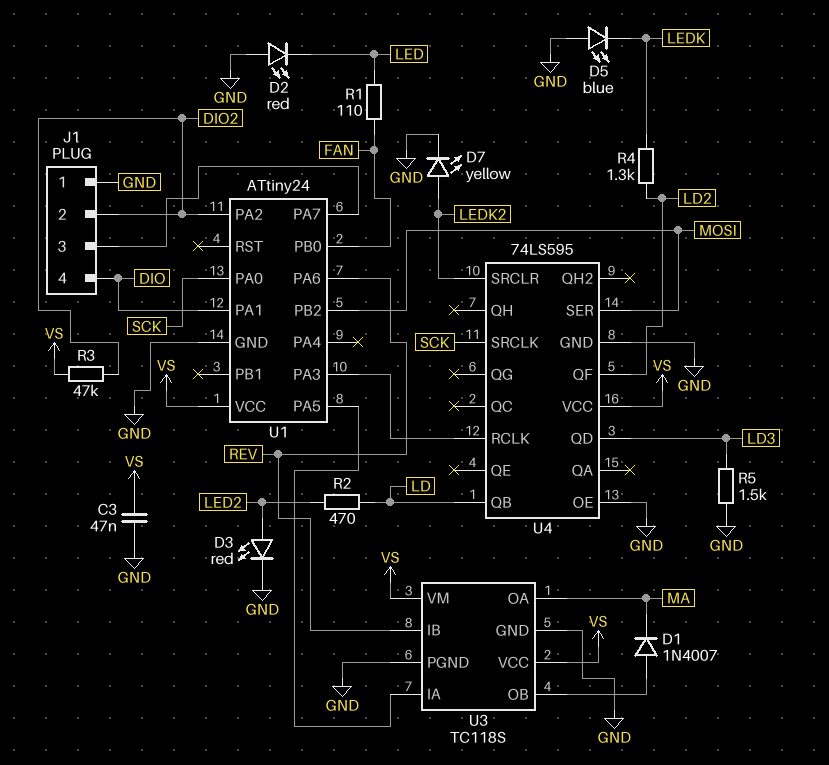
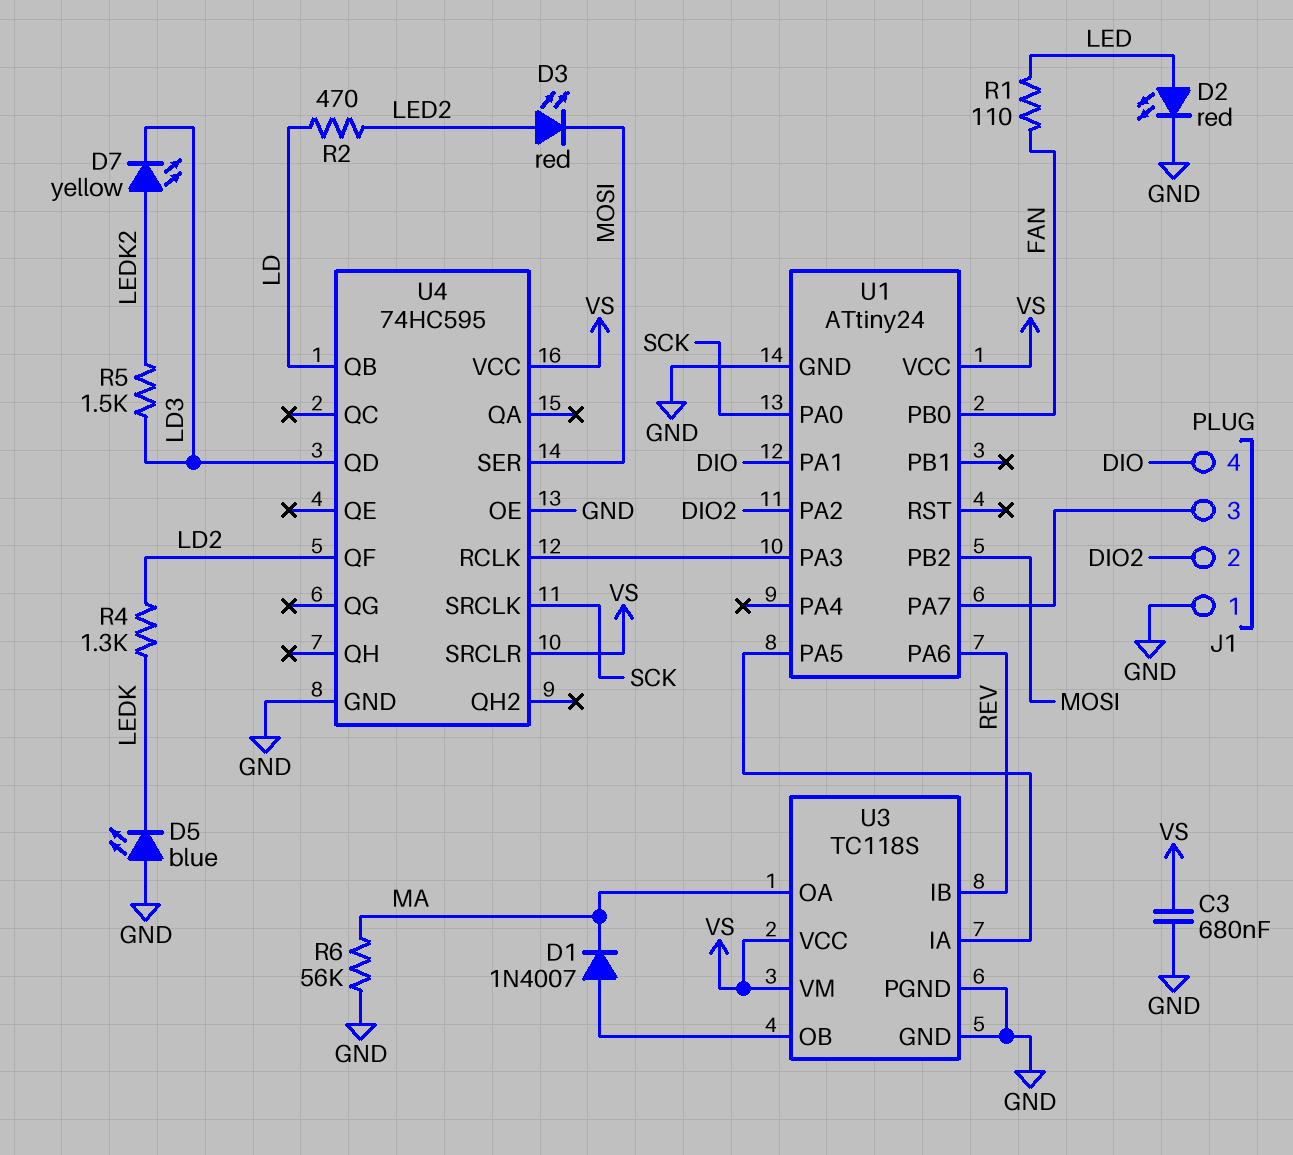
C3: 47nF (GND, VS) -> 680nF (GND, VS)
D2: LED red (A GND, K LED) -> LED red (A LED, K GND)
D3: LED red (A LED2, K GND) -> LED red (A LED2, K MOSI)
D7: LED yellow (A LEDK2, K GND) -> LED yellow (A LEDK2, K LD3)
R3: 47k (DIO2, VS) -> none
R5: 1.5k (GND, LD3) -> 1.5k (LD3, LEDK2)
R6: none -> 56k (GND, MA)
U4: 74LS595 -> 74HC595
U4 pin SRCLR: LEDK2 -> VS

